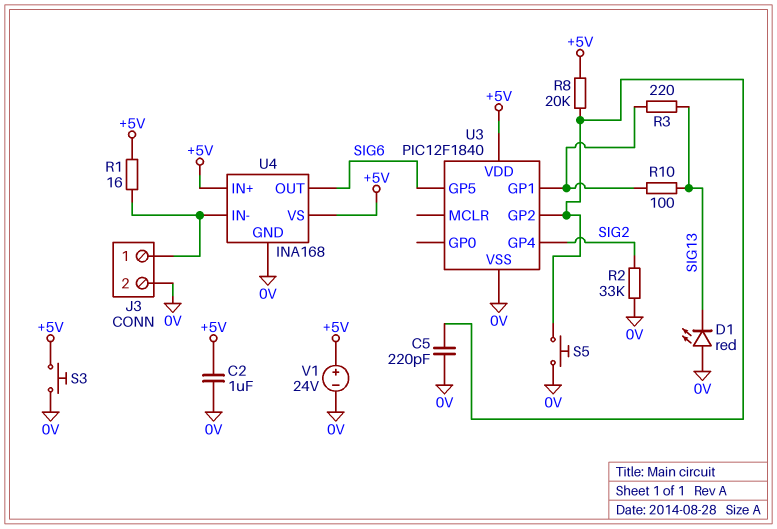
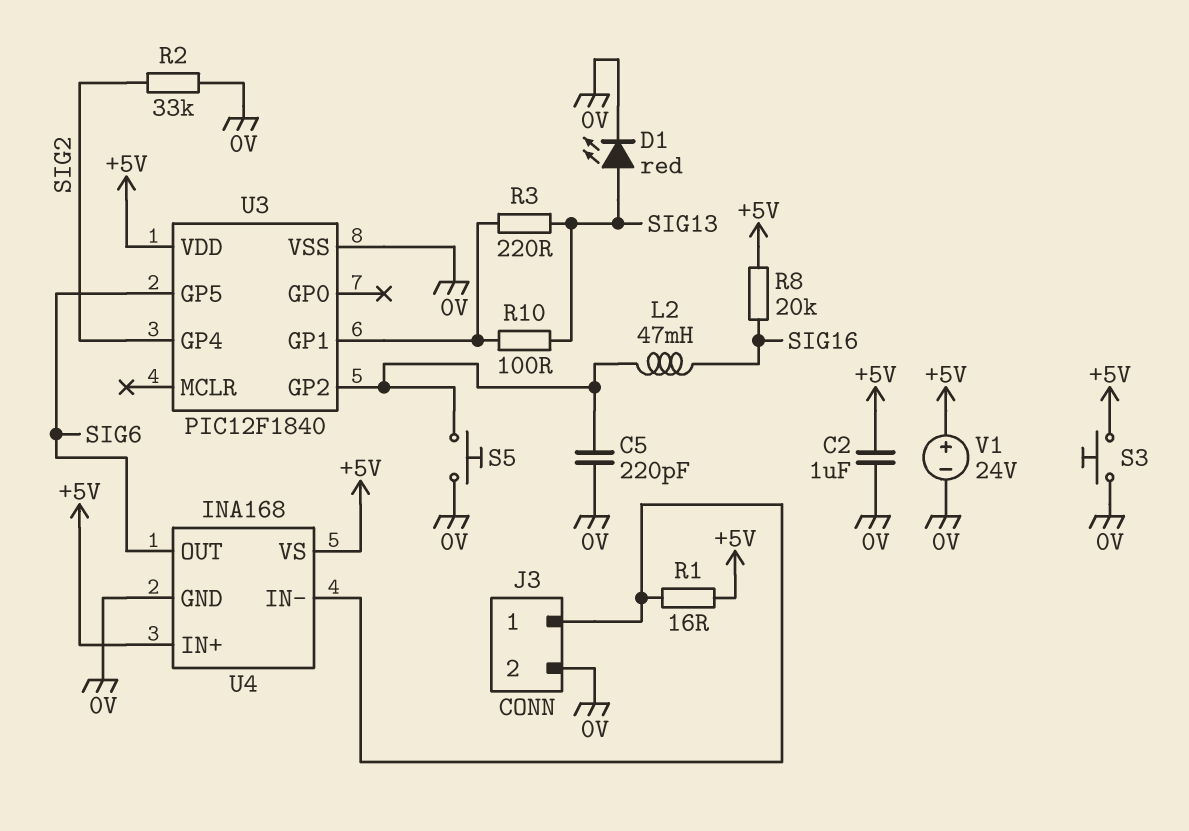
D1: LED red (A 0V, K SIG13) -> LED red (A SIG13, K 0V)
L2: none -> 47mH (SIG16, U3/GP2)
R8: 20k (+5V, U3/GP2) -> 20k (+5V, SIG16)

